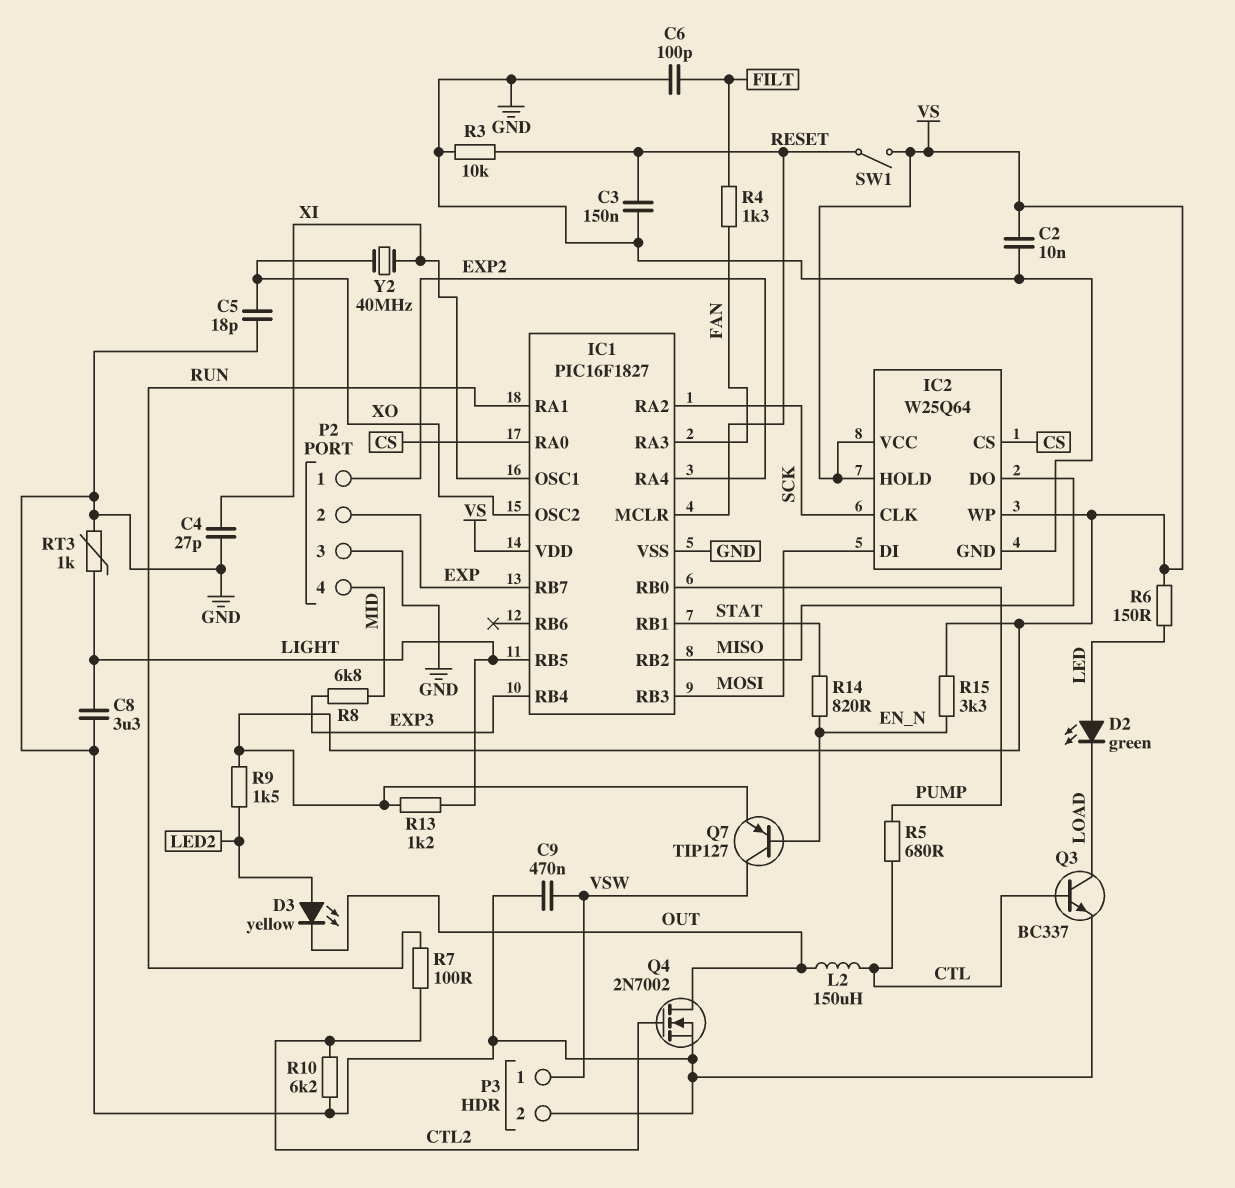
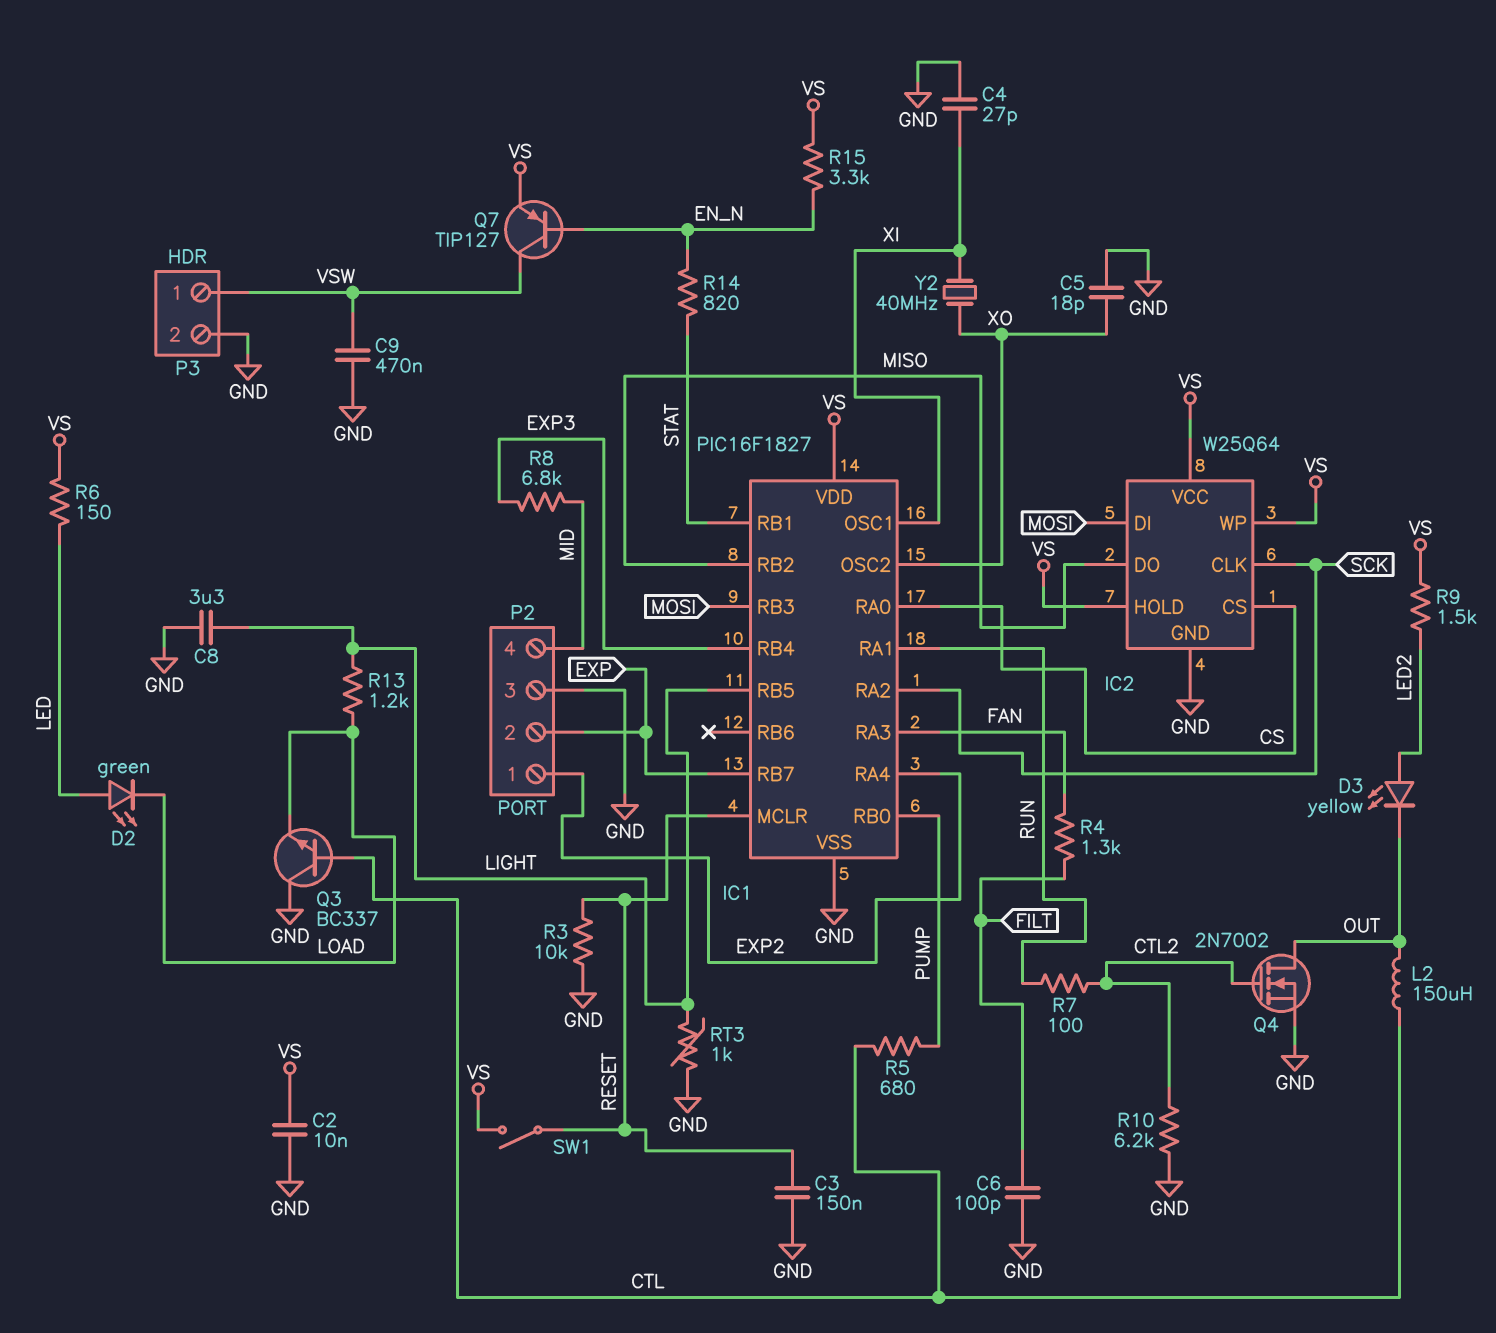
Q3: NPN BC337 (B CTL, C LOAD, E GND) -> NPN BC337 (B CTL, C GND, E LOAD)
R13: 1.2k (LIGHT, VS) -> 1.2k (LIGHT, LOAD)

